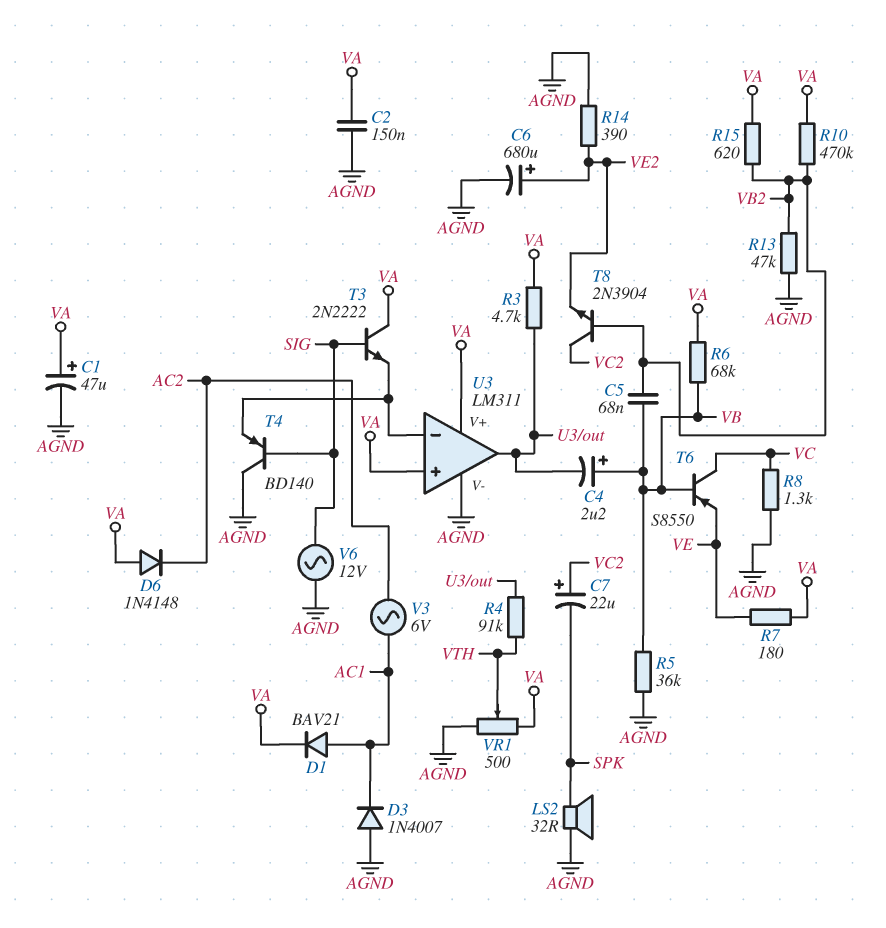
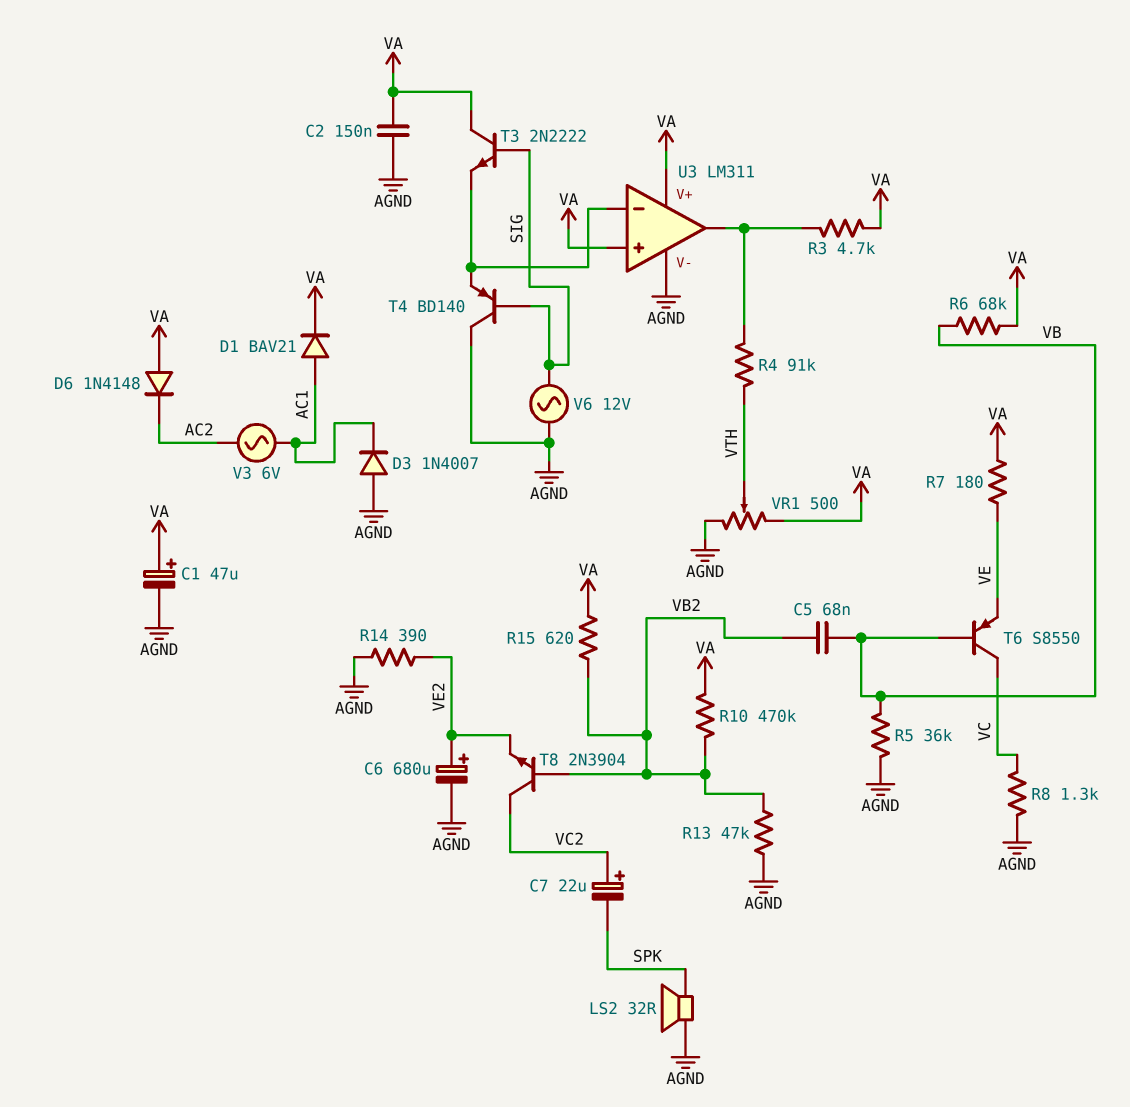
C4: 2.2uF (plus VB, minus U3/out) -> none

